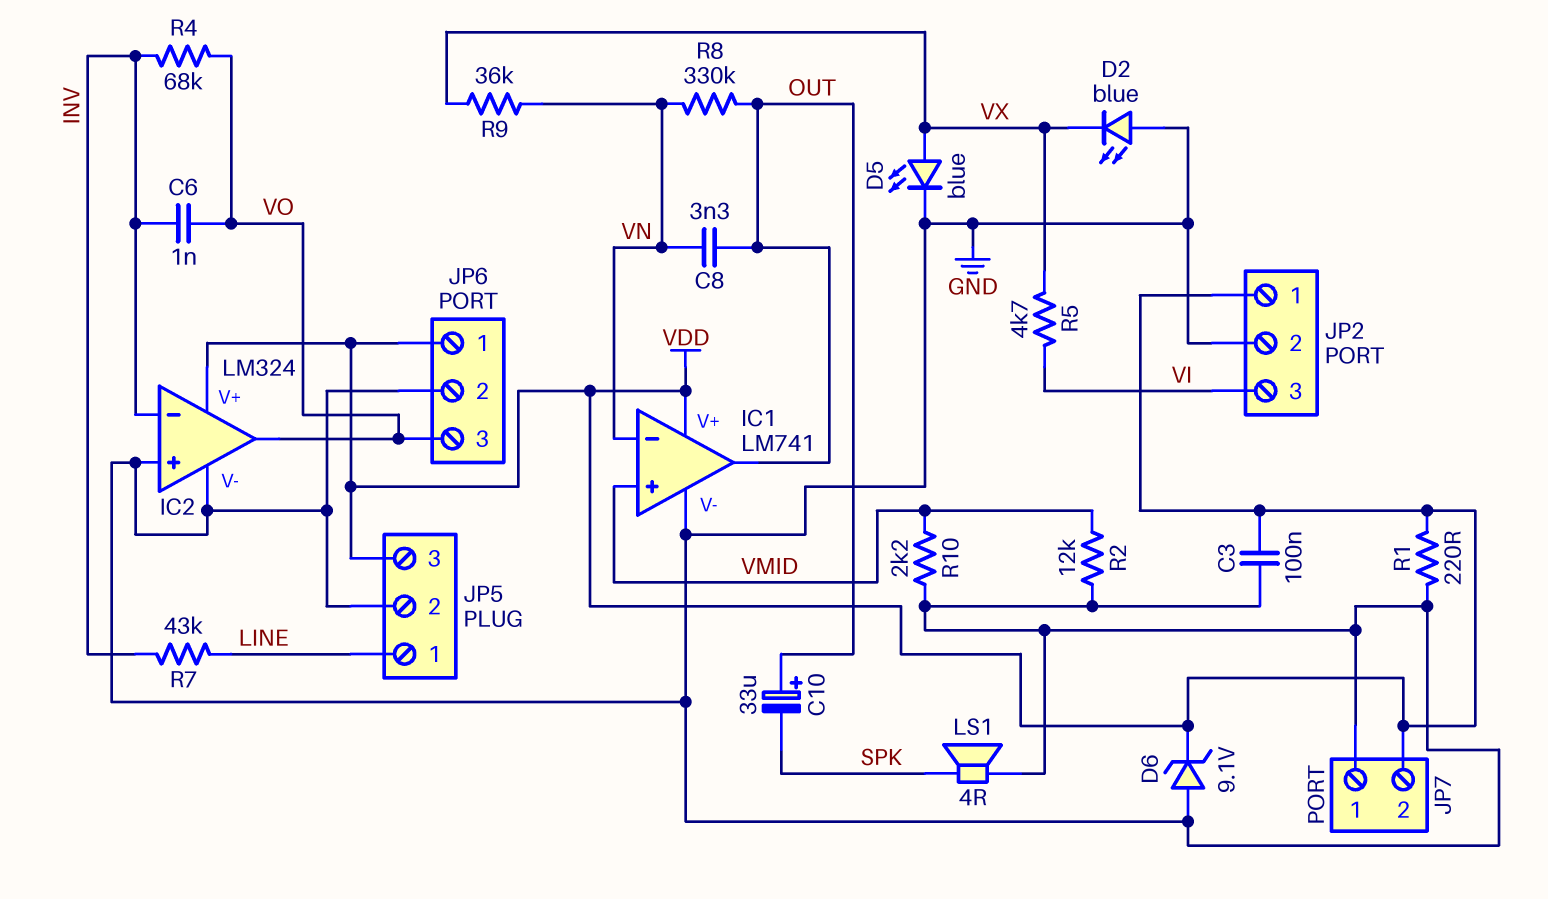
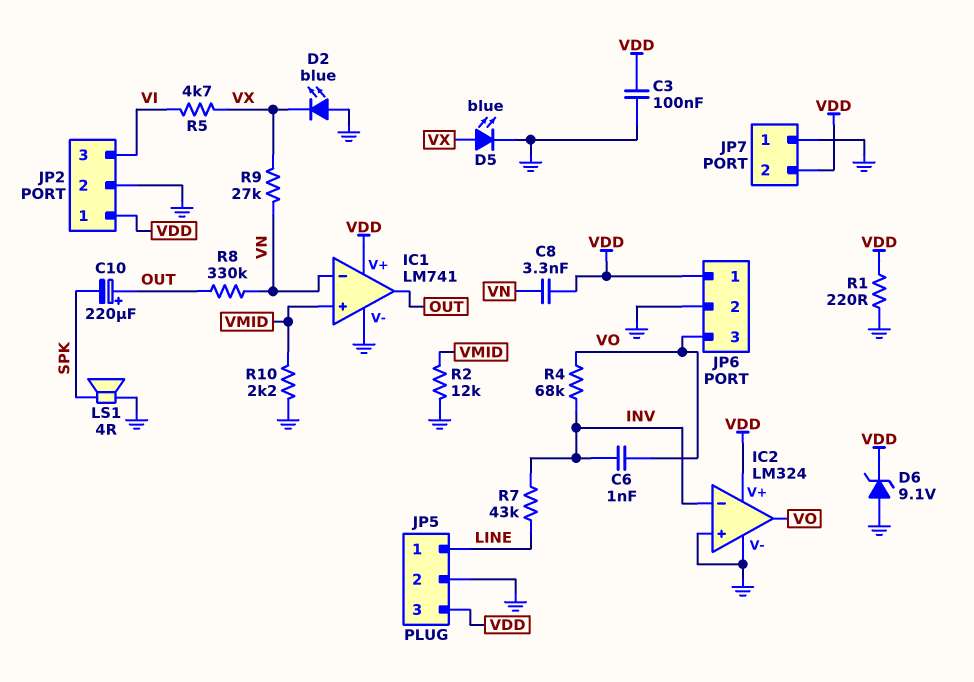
C8: 3.3nF (OUT, VN) -> 3.3nF (VDD, VN)
C10: 33uF (plus OUT, minus SPK) -> 220uF (plus OUT, minus SPK)
R9: 36k (VN, VX) -> 27k (VN, VX)

